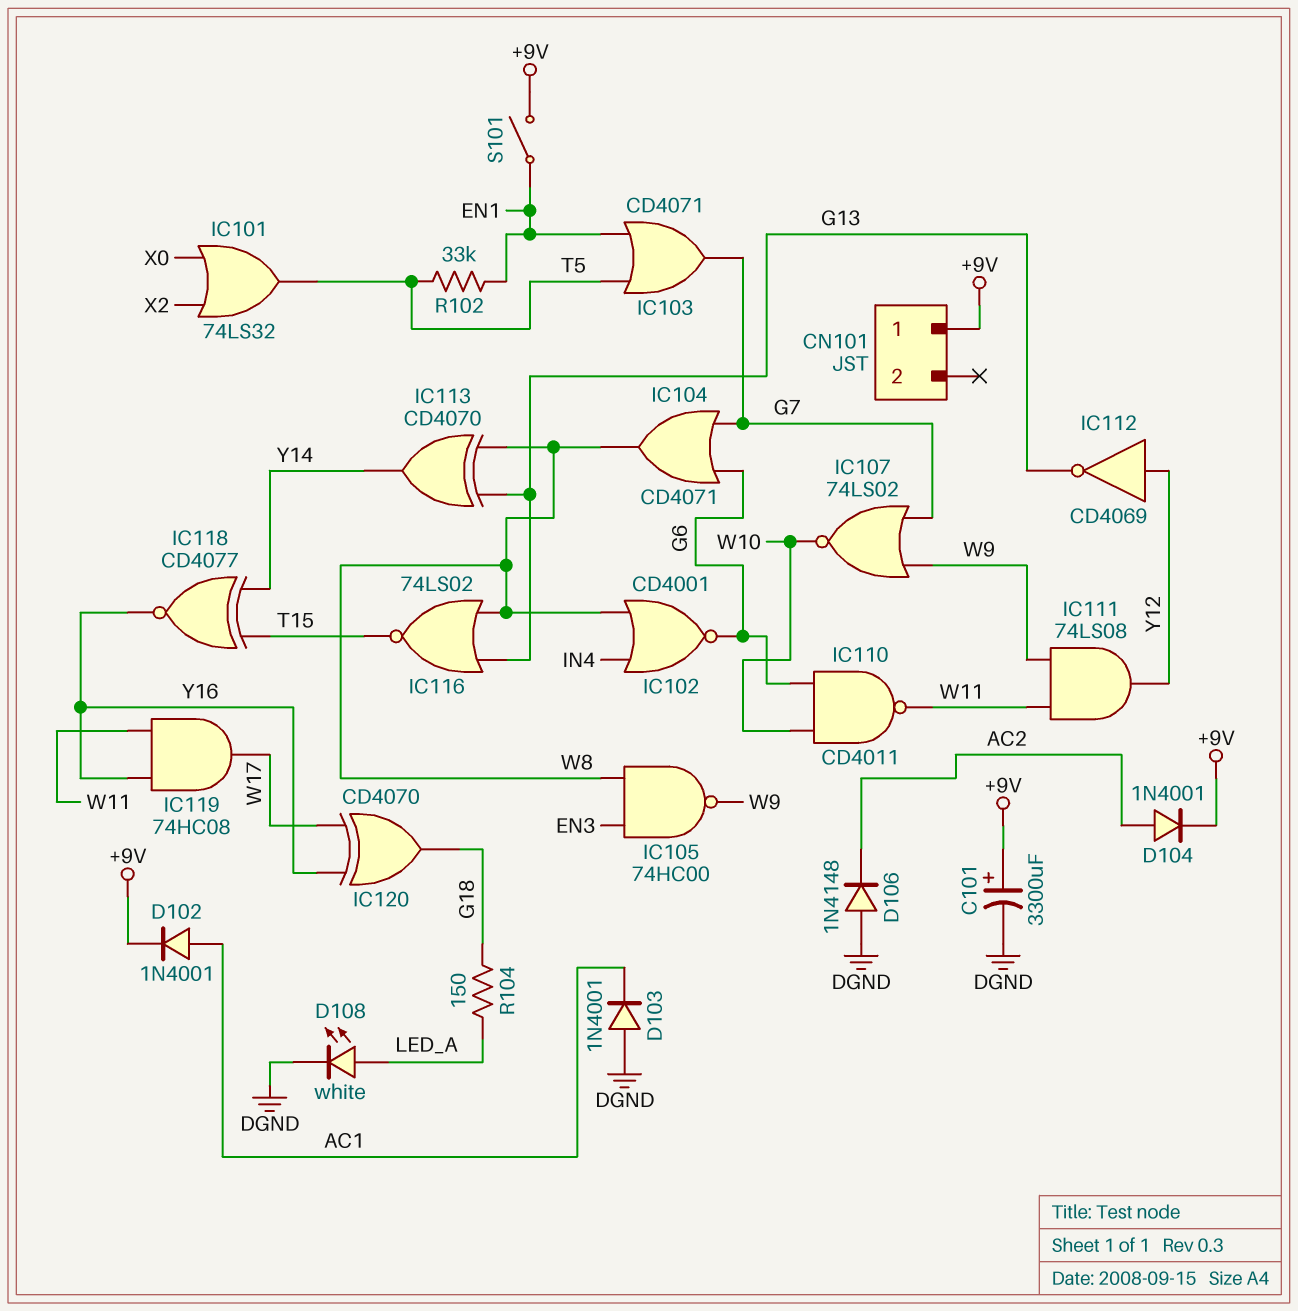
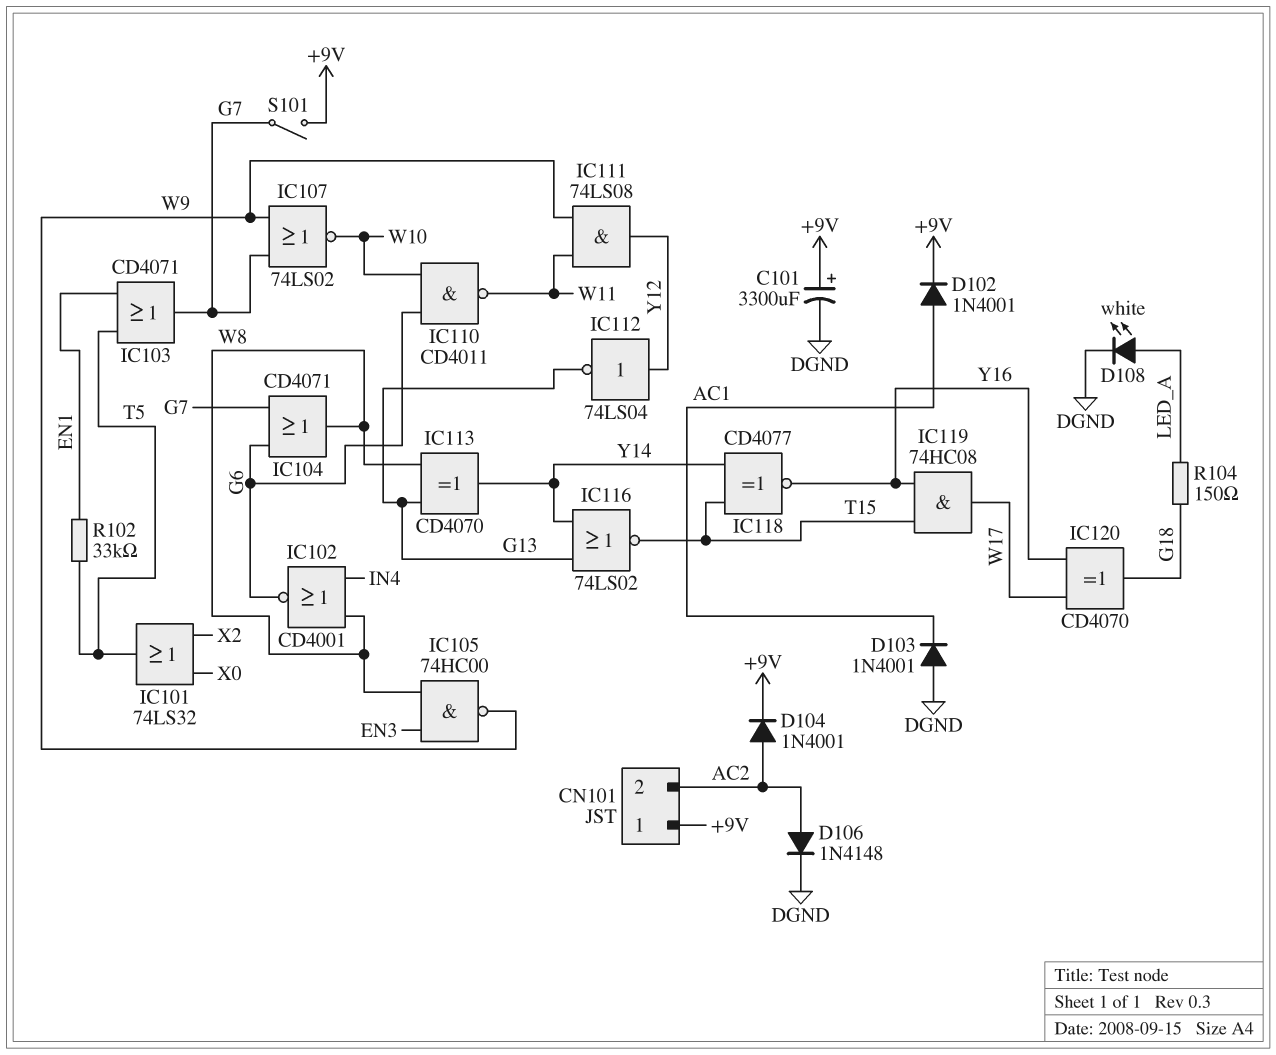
CN101 pin 2: none -> AC2
D106: diode 1N4148 (A DGND, K AC2) -> diode 1N4148 (A AC2, K DGND)
IC112: NOT CD4069 (in Y12, out G13) -> NOT 74LS04 (in Y12, out G13)
IC116: NOR 74LS02 (in G13, in W8, out T15) -> NOR 74LS02 (in G13, in Y14, out T15)
IC119: AND 74HC08 (in W11, in Y16, out W17) -> AND 74HC08 (in T15, in Y16, out W17)
S101: switch (+9V, EN1) -> switch (+9V, G7)

